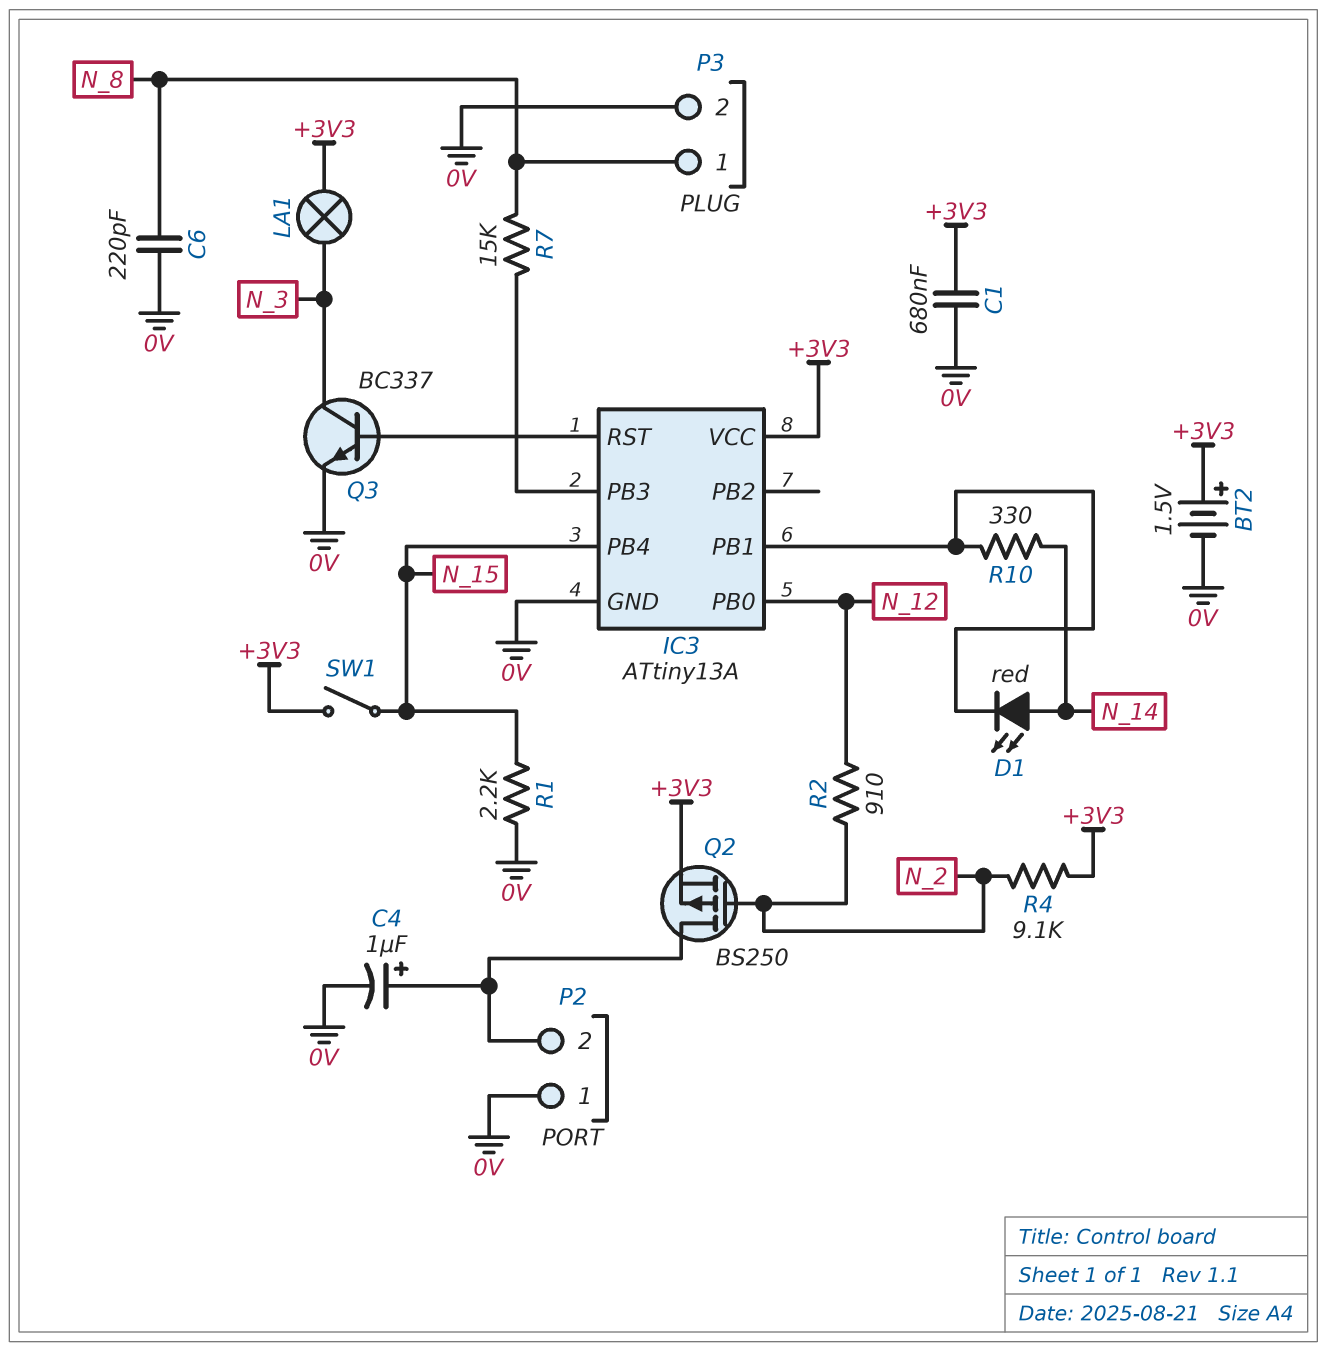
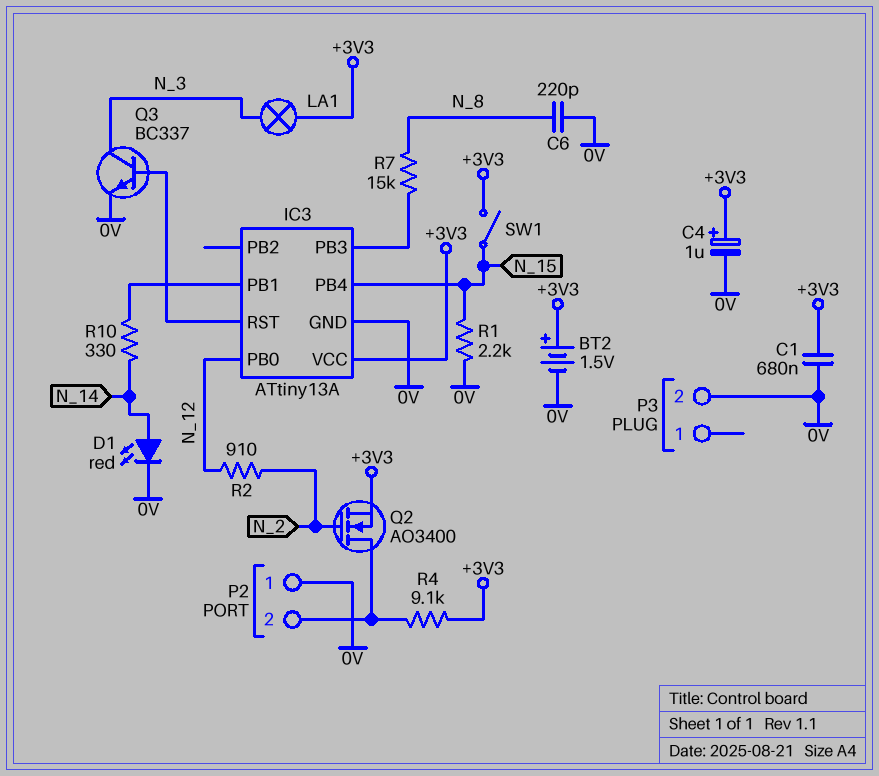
C4: 1uF (plus P2/2, minus 0V) -> 1uF (plus +3V3, minus 0V)
D1: LED red (A N_14, K IC3/PB1) -> LED red (A N_14, K 0V)
P3 pin 1: N_8 -> none
Q2: PMOS BS250 (G N_2, D P2/2, S +3V3) -> NMOS AO3400 (G N_2, D P2/2, S +3V3)
R4: 9.1k (+3V3, N_2) -> 9.1k (+3V3, P2/2)

